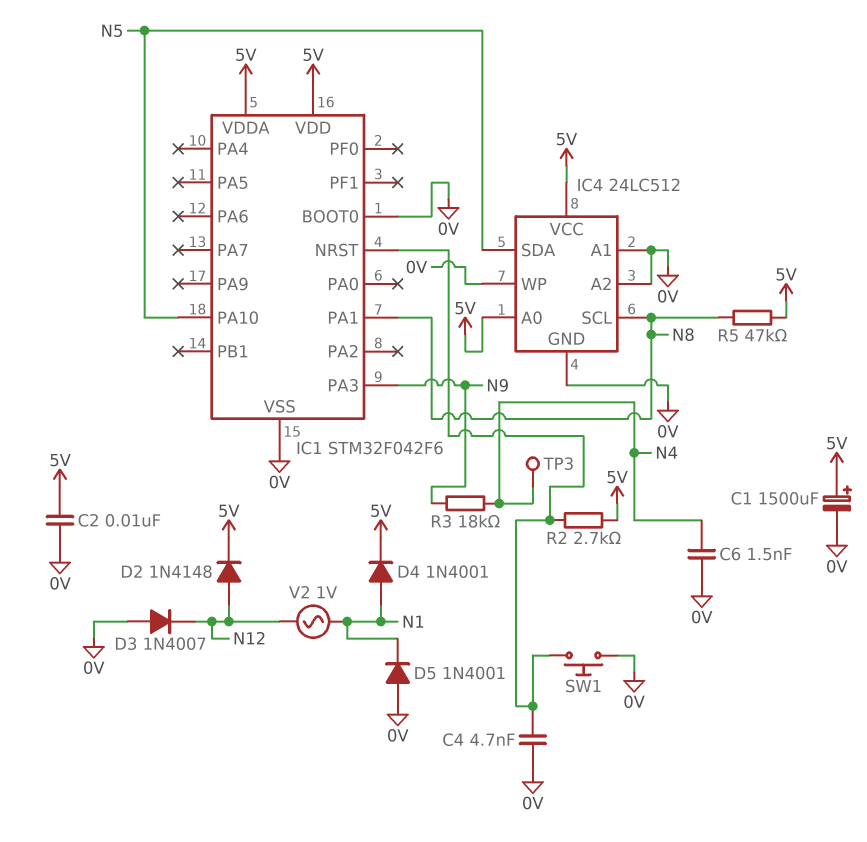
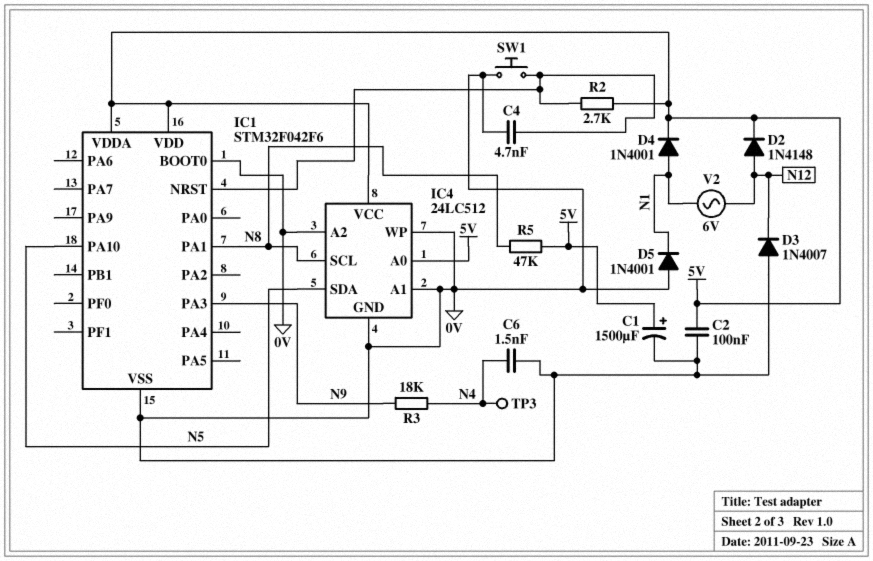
C2: 10nF (0V, 5V) -> 100nF (0V, 5V)
V2: AC 1V (N1, N12) -> AC 6V (N1, N12)

